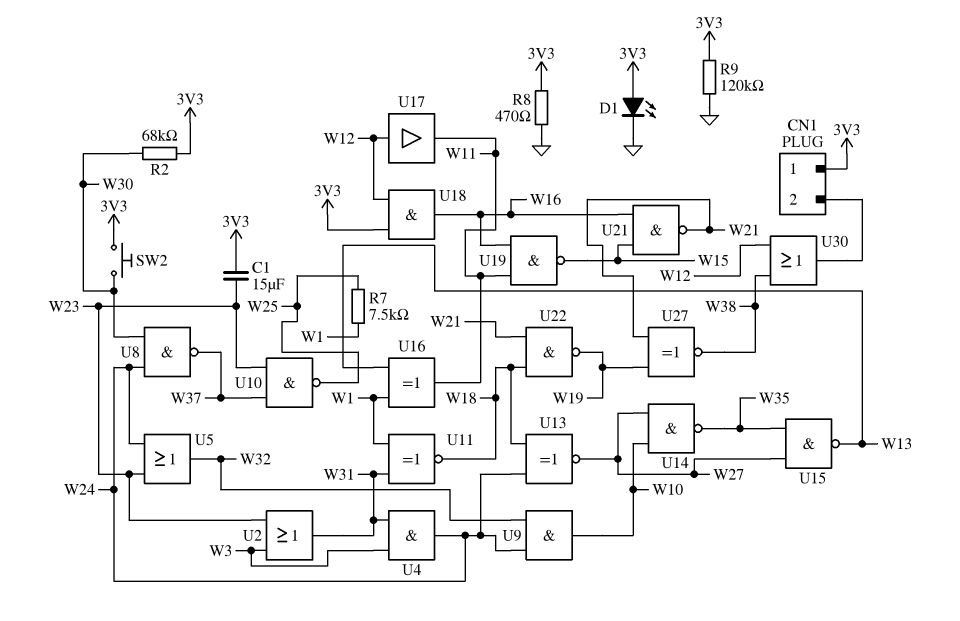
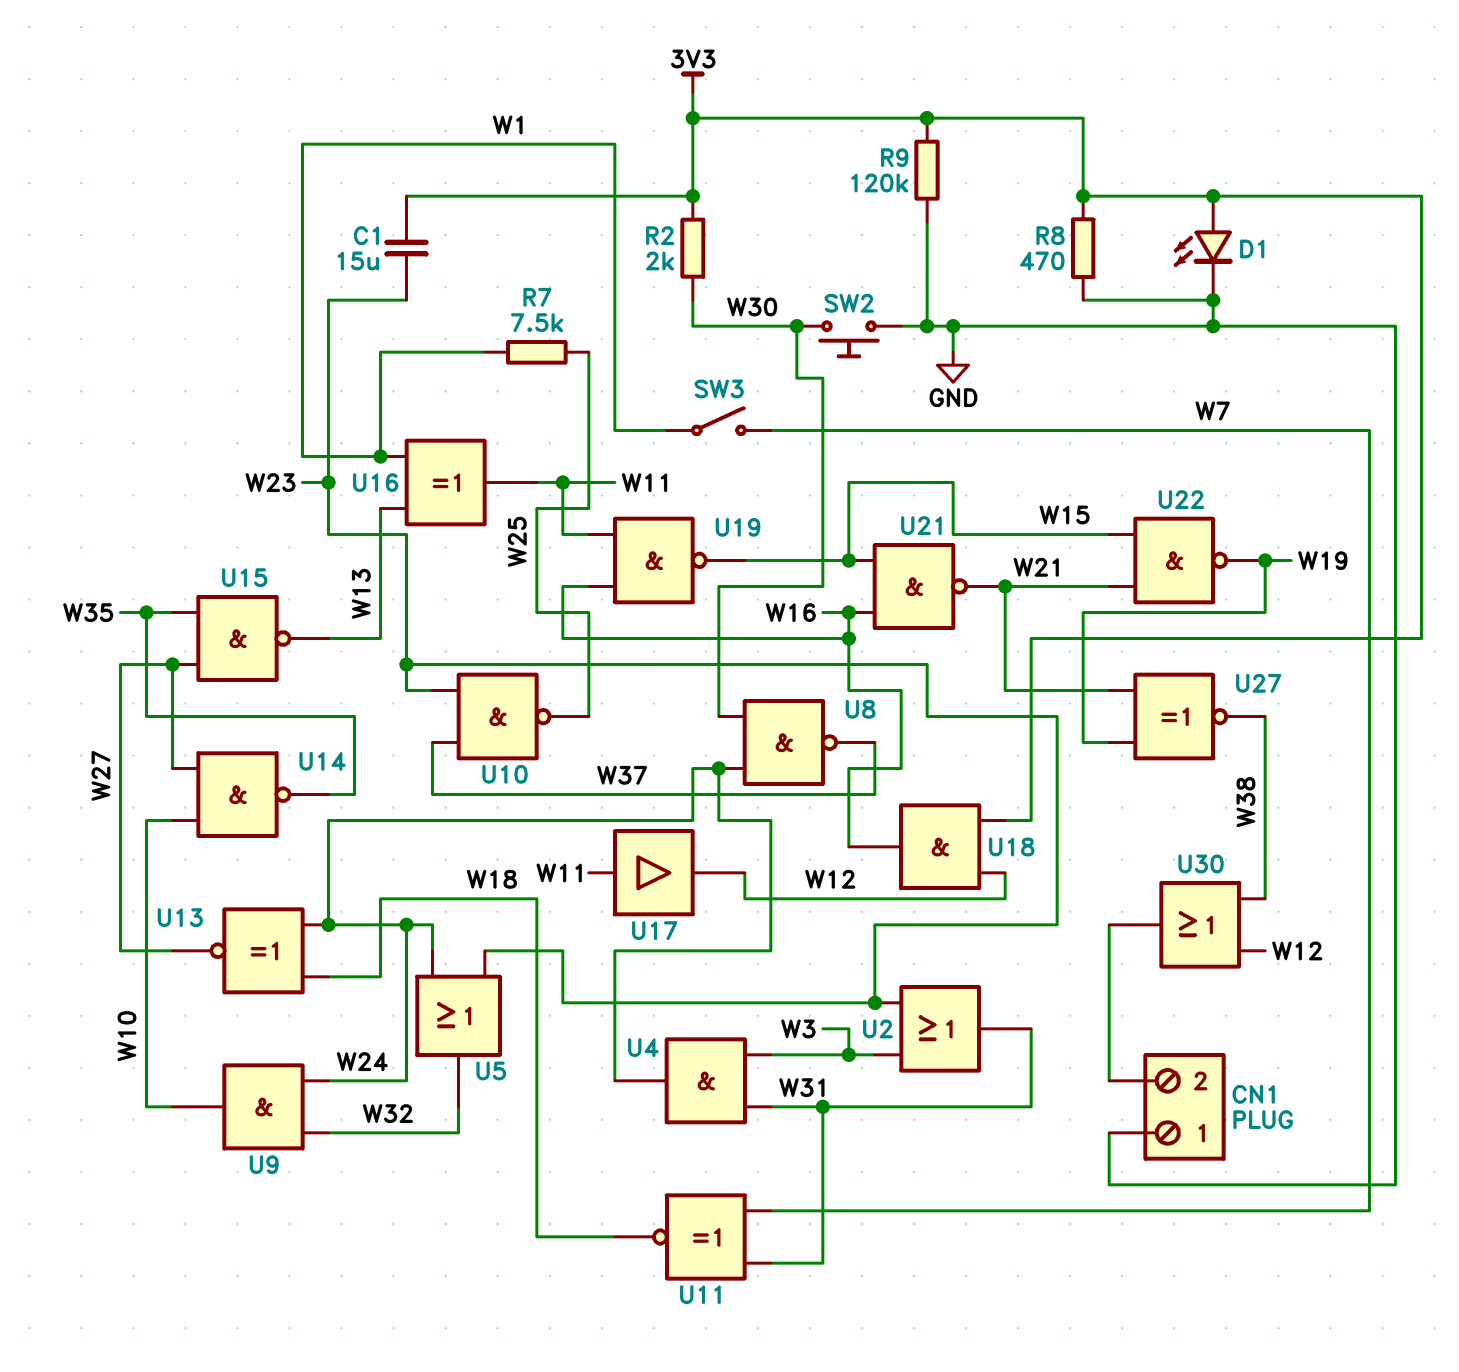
CN1 pin 1: 3V3 -> GND
R2: 68k (3V3, W30) -> 2k (3V3, W30)
SW2: button (3V3, W30) -> button (GND, W30)
SW3: none -> switch (W1, W7)
U11: XNOR (in W1, in W31, out W18) -> XNOR (in W7, in W31, out W18)
U17: buffer (in W12, out W11) -> buffer (in W11, out W12)
U22: NAND (in W18, in W21, out W19) -> NAND (in W15, in W21, out W19)

